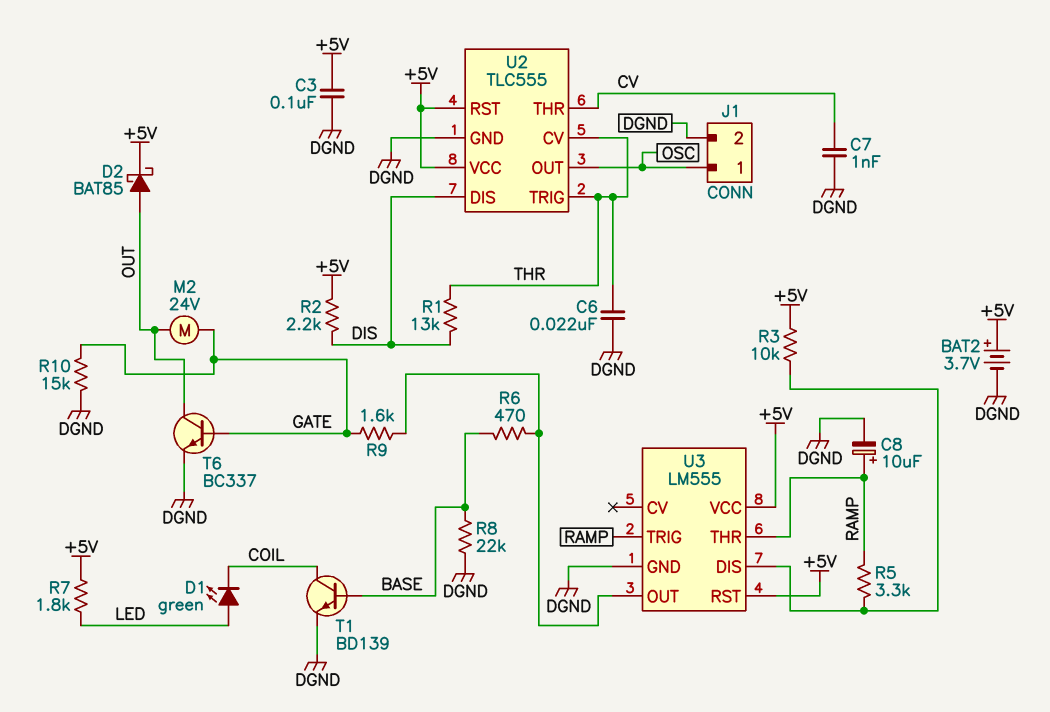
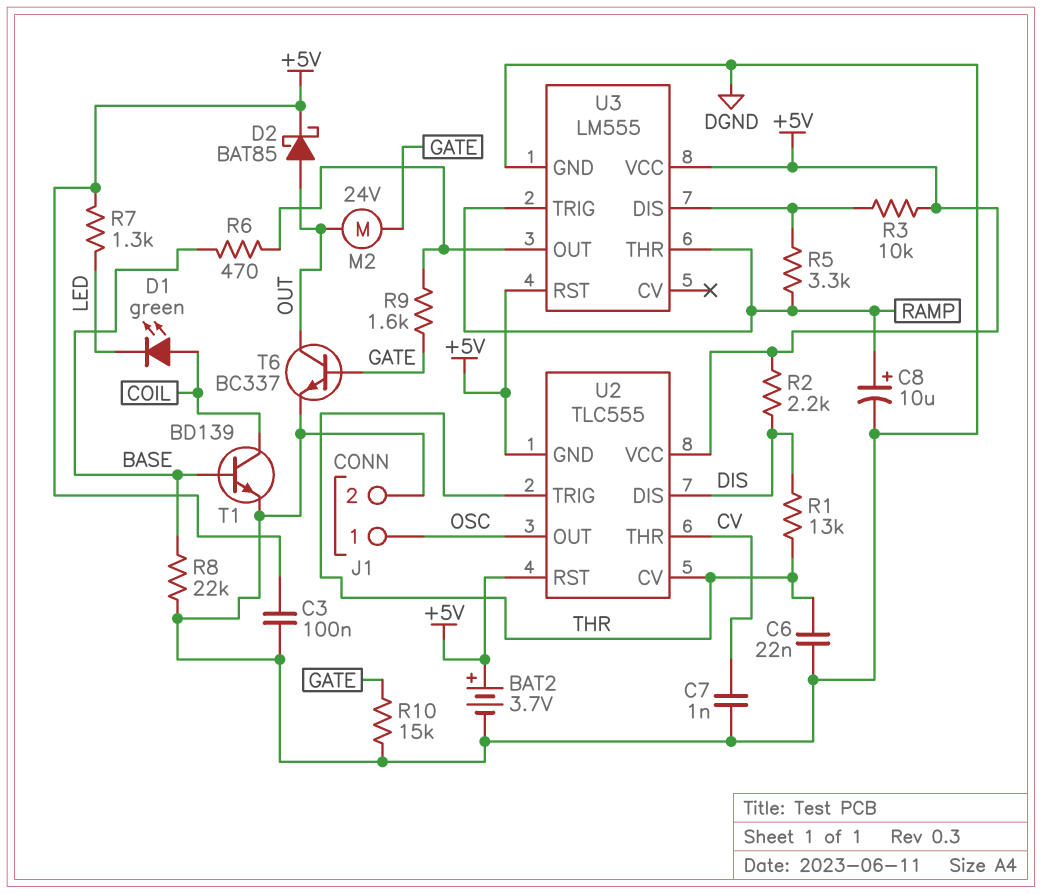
D1: LED green (A LED, K COIL) -> LED green (A COIL, K LED)
R7: 1.8k (+5V, LED) -> 1.3k (+5V, LED)
U2 pin GND: DGND -> +5V

